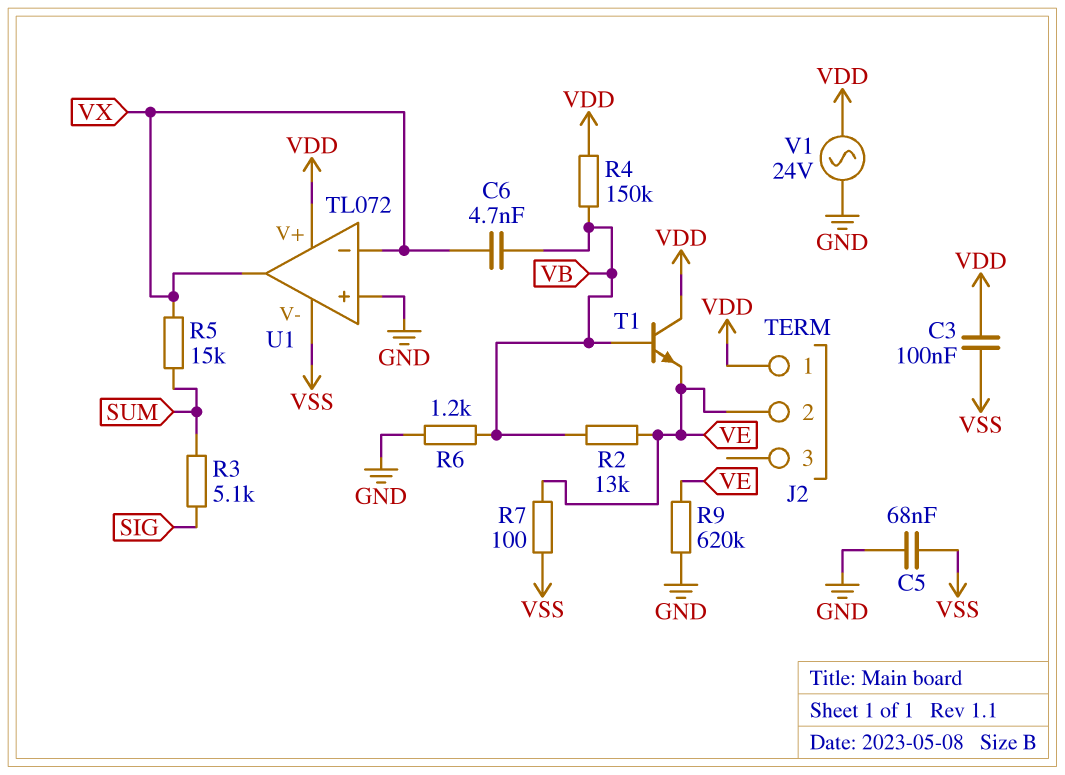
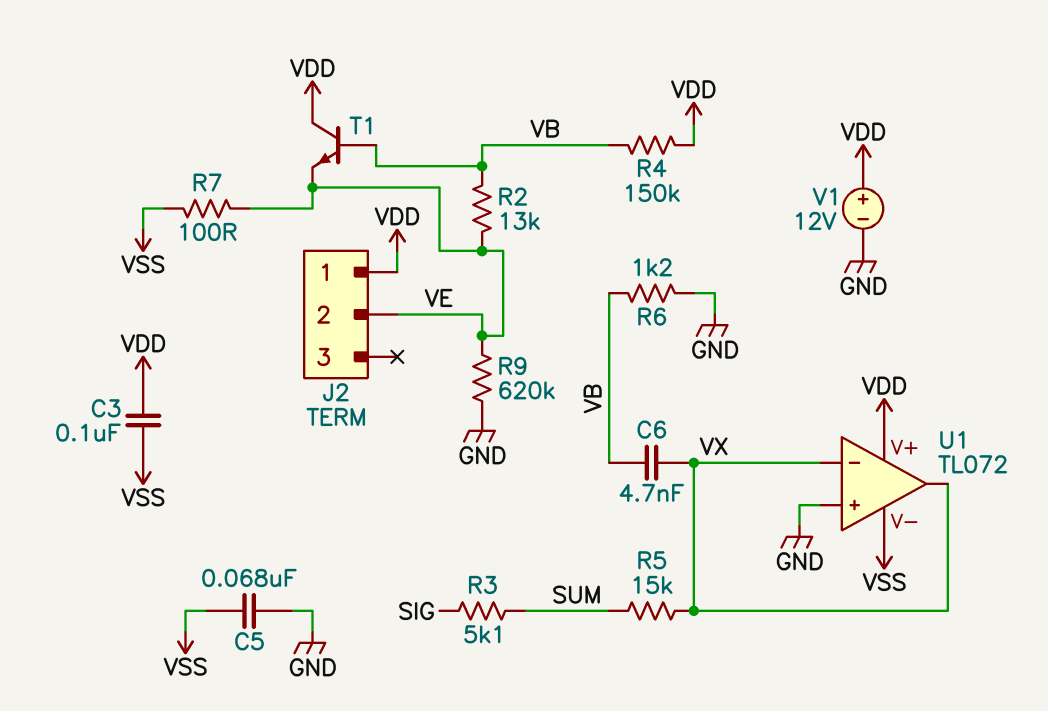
V1: AC 24V (GND, VDD) -> 12V (plus VDD, minus GND)

